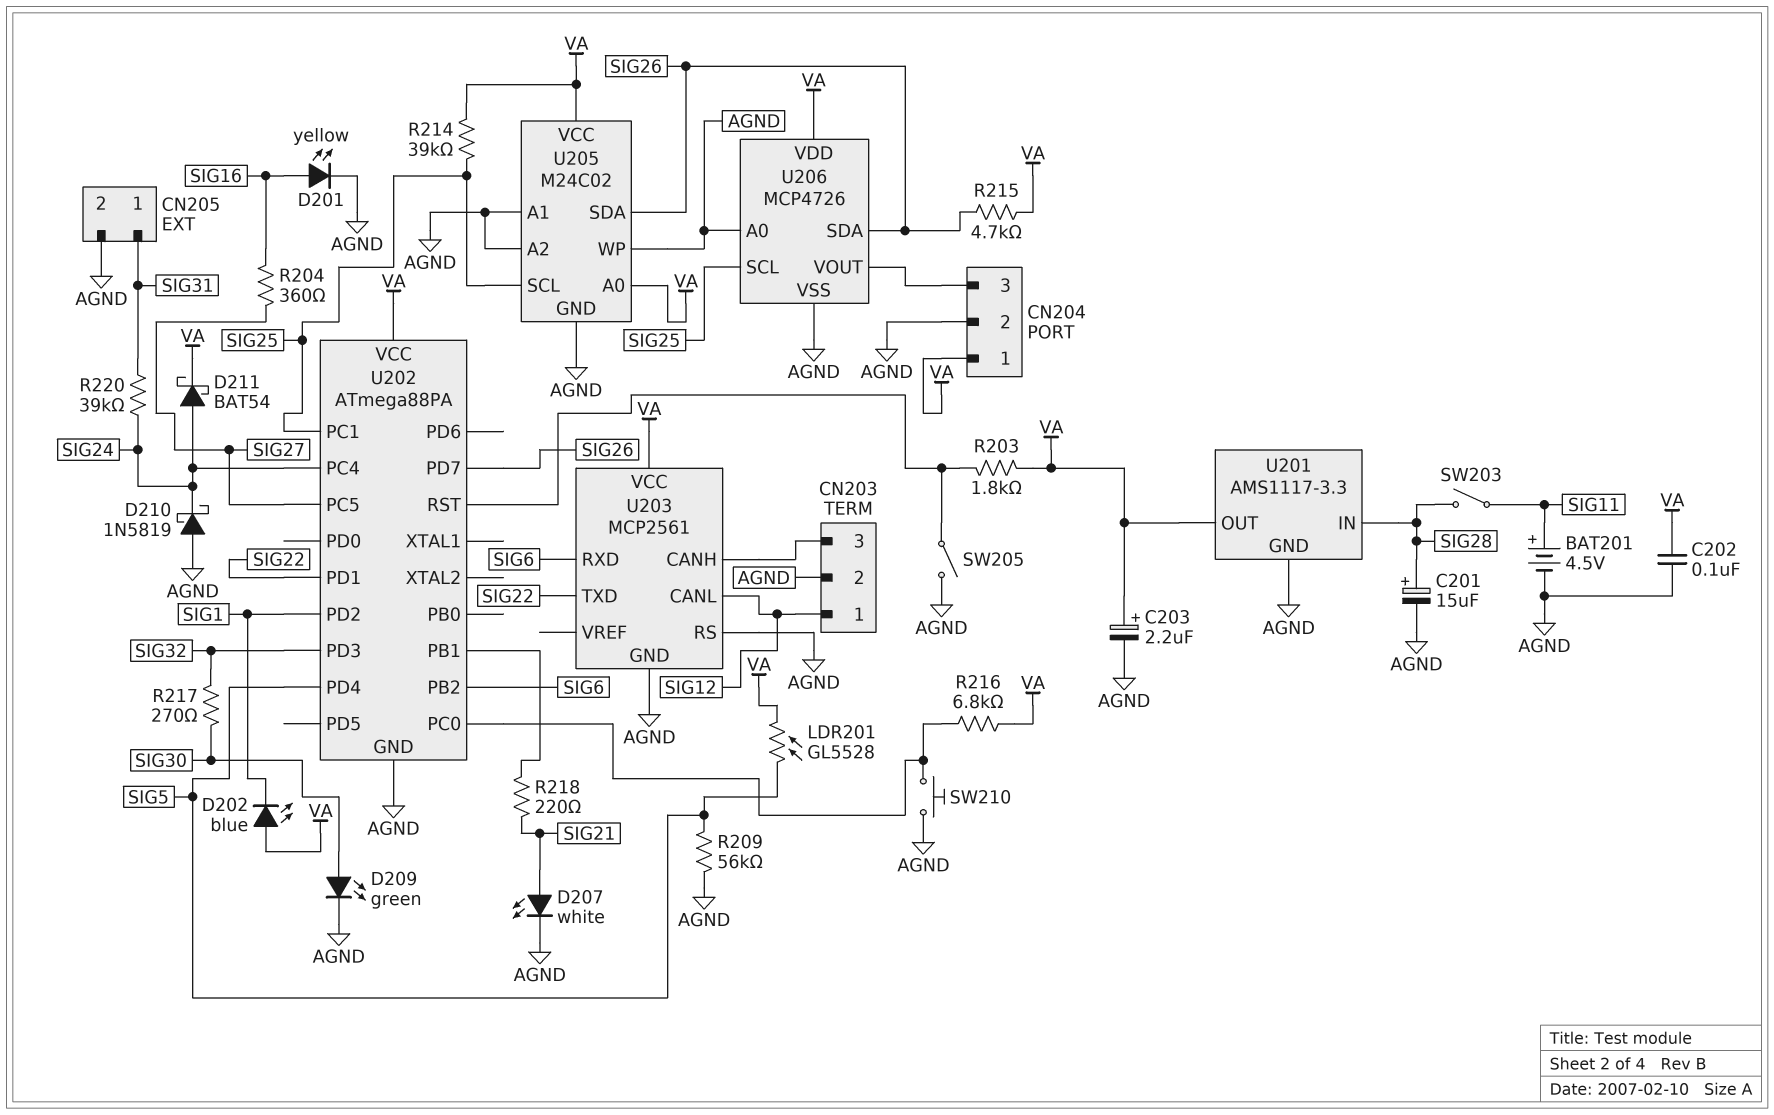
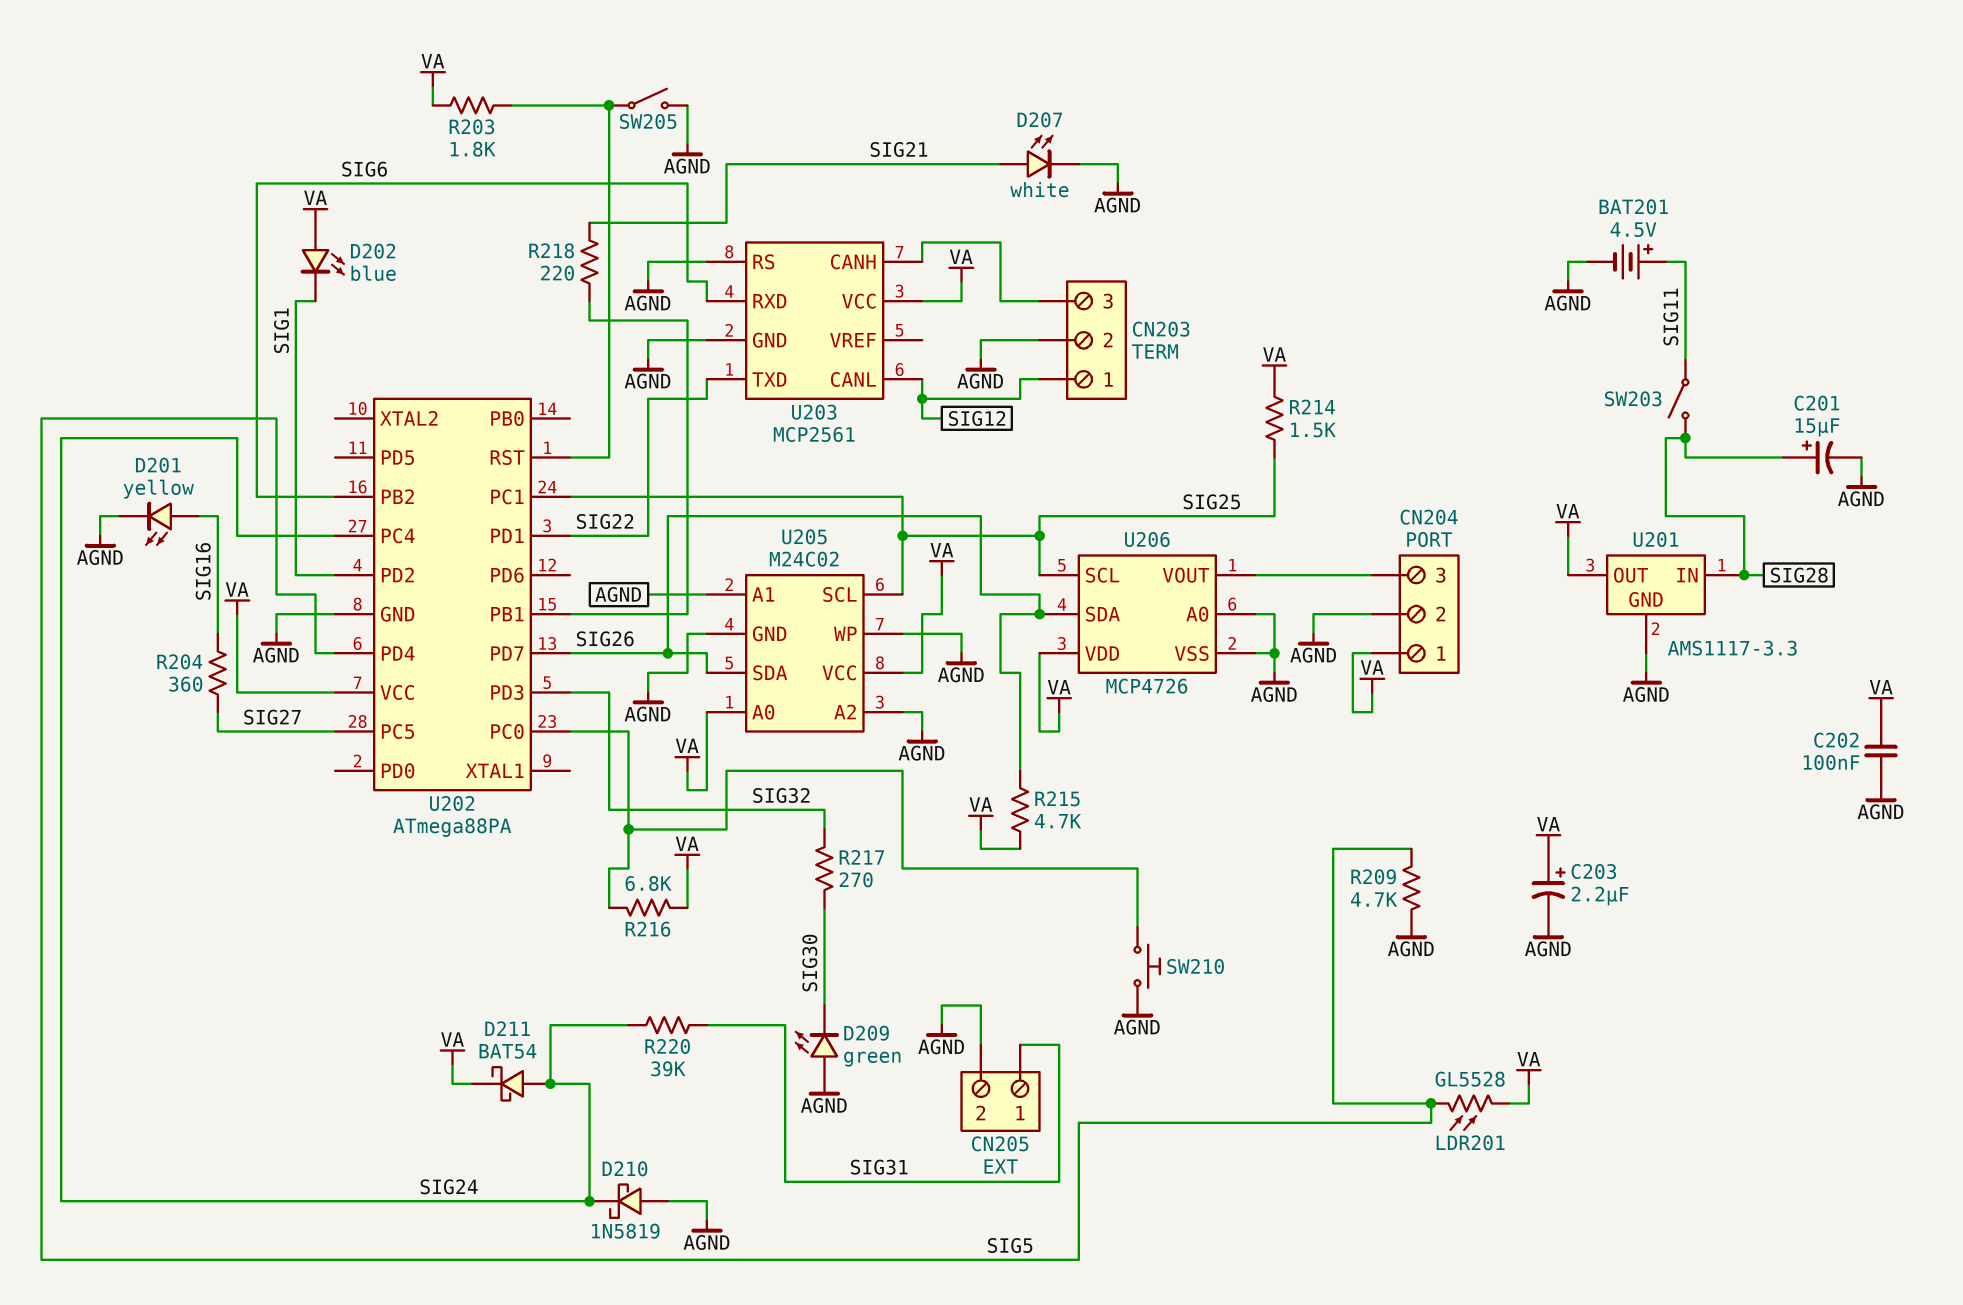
D209: LED green (A SIG30, K AGND) -> LED green (A AGND, K SIG30)
R209: 56k (AGND, SIG5) -> 4.7k (AGND, SIG5)
R214: 39k (SIG25, VA) -> 1.5k (SIG25, VA)

